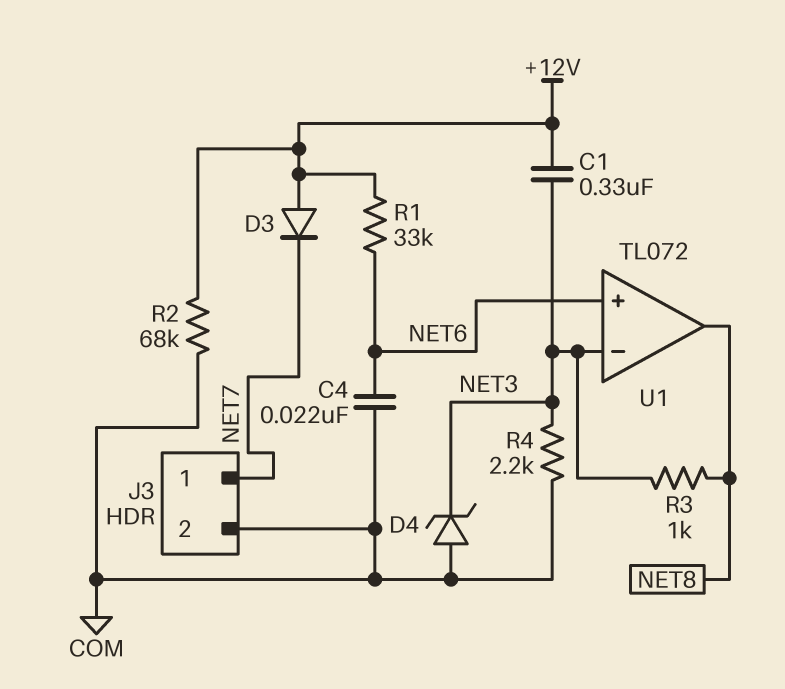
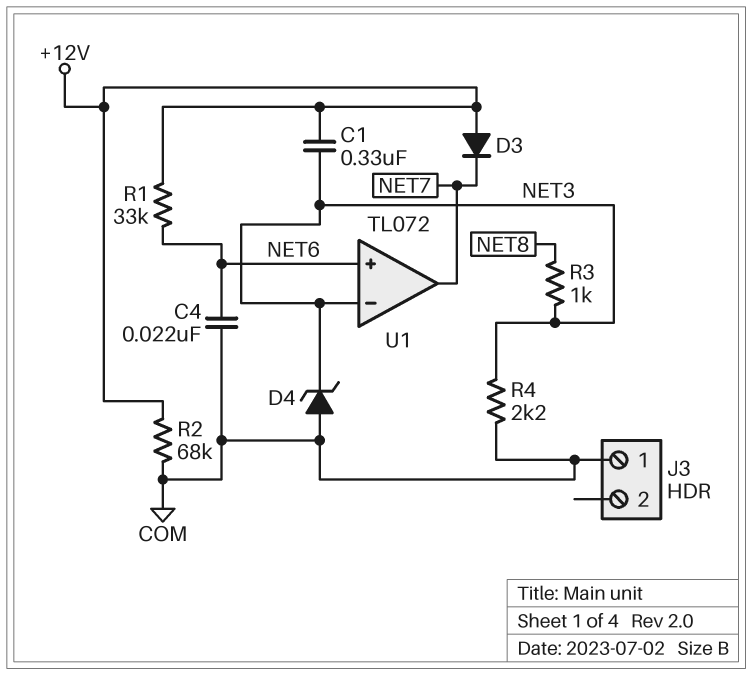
J3 pin 1: NET7 -> COM
J3 pin 2: COM -> none
U1 pin out: NET8 -> NET7

